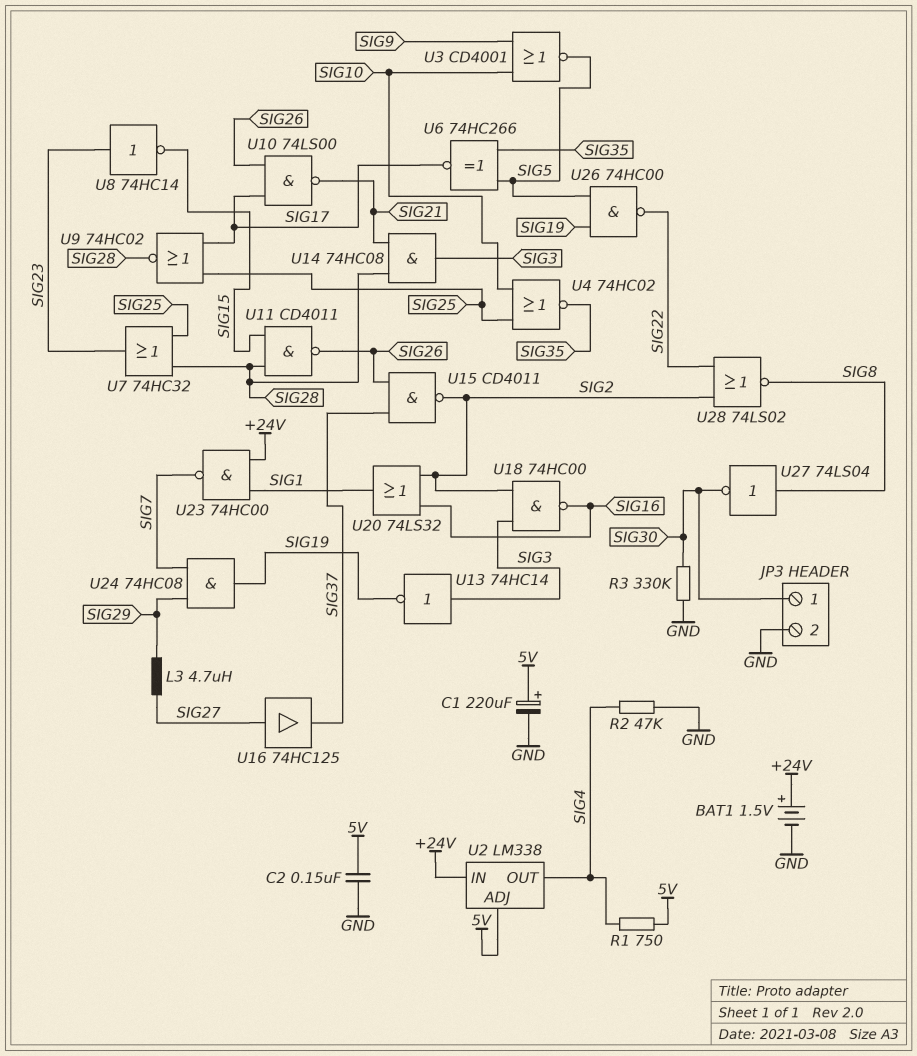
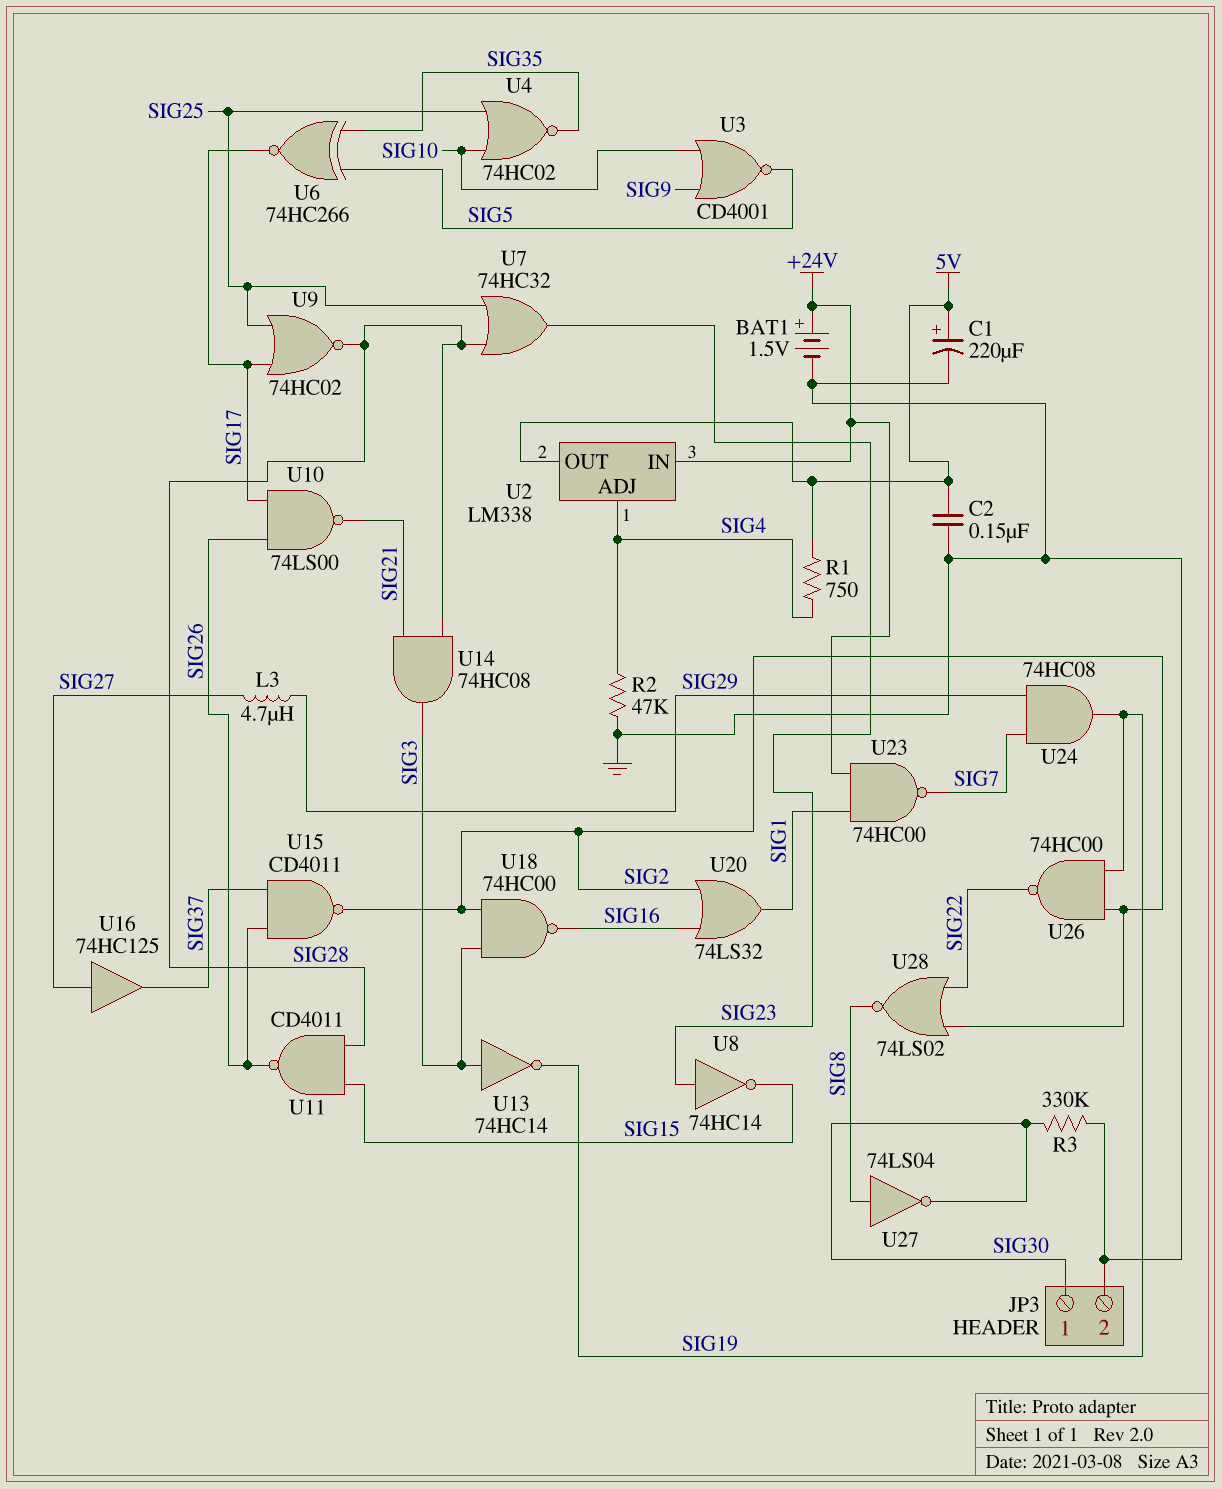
U2 pin ADJ: 5V -> SIG4
U2 pin OUT: SIG4 -> 5V
U26: NAND 74HC00 (in SIG5, in SIG19, out SIG22) -> NAND 74HC00 (in SIG2, in SIG19, out SIG22)

